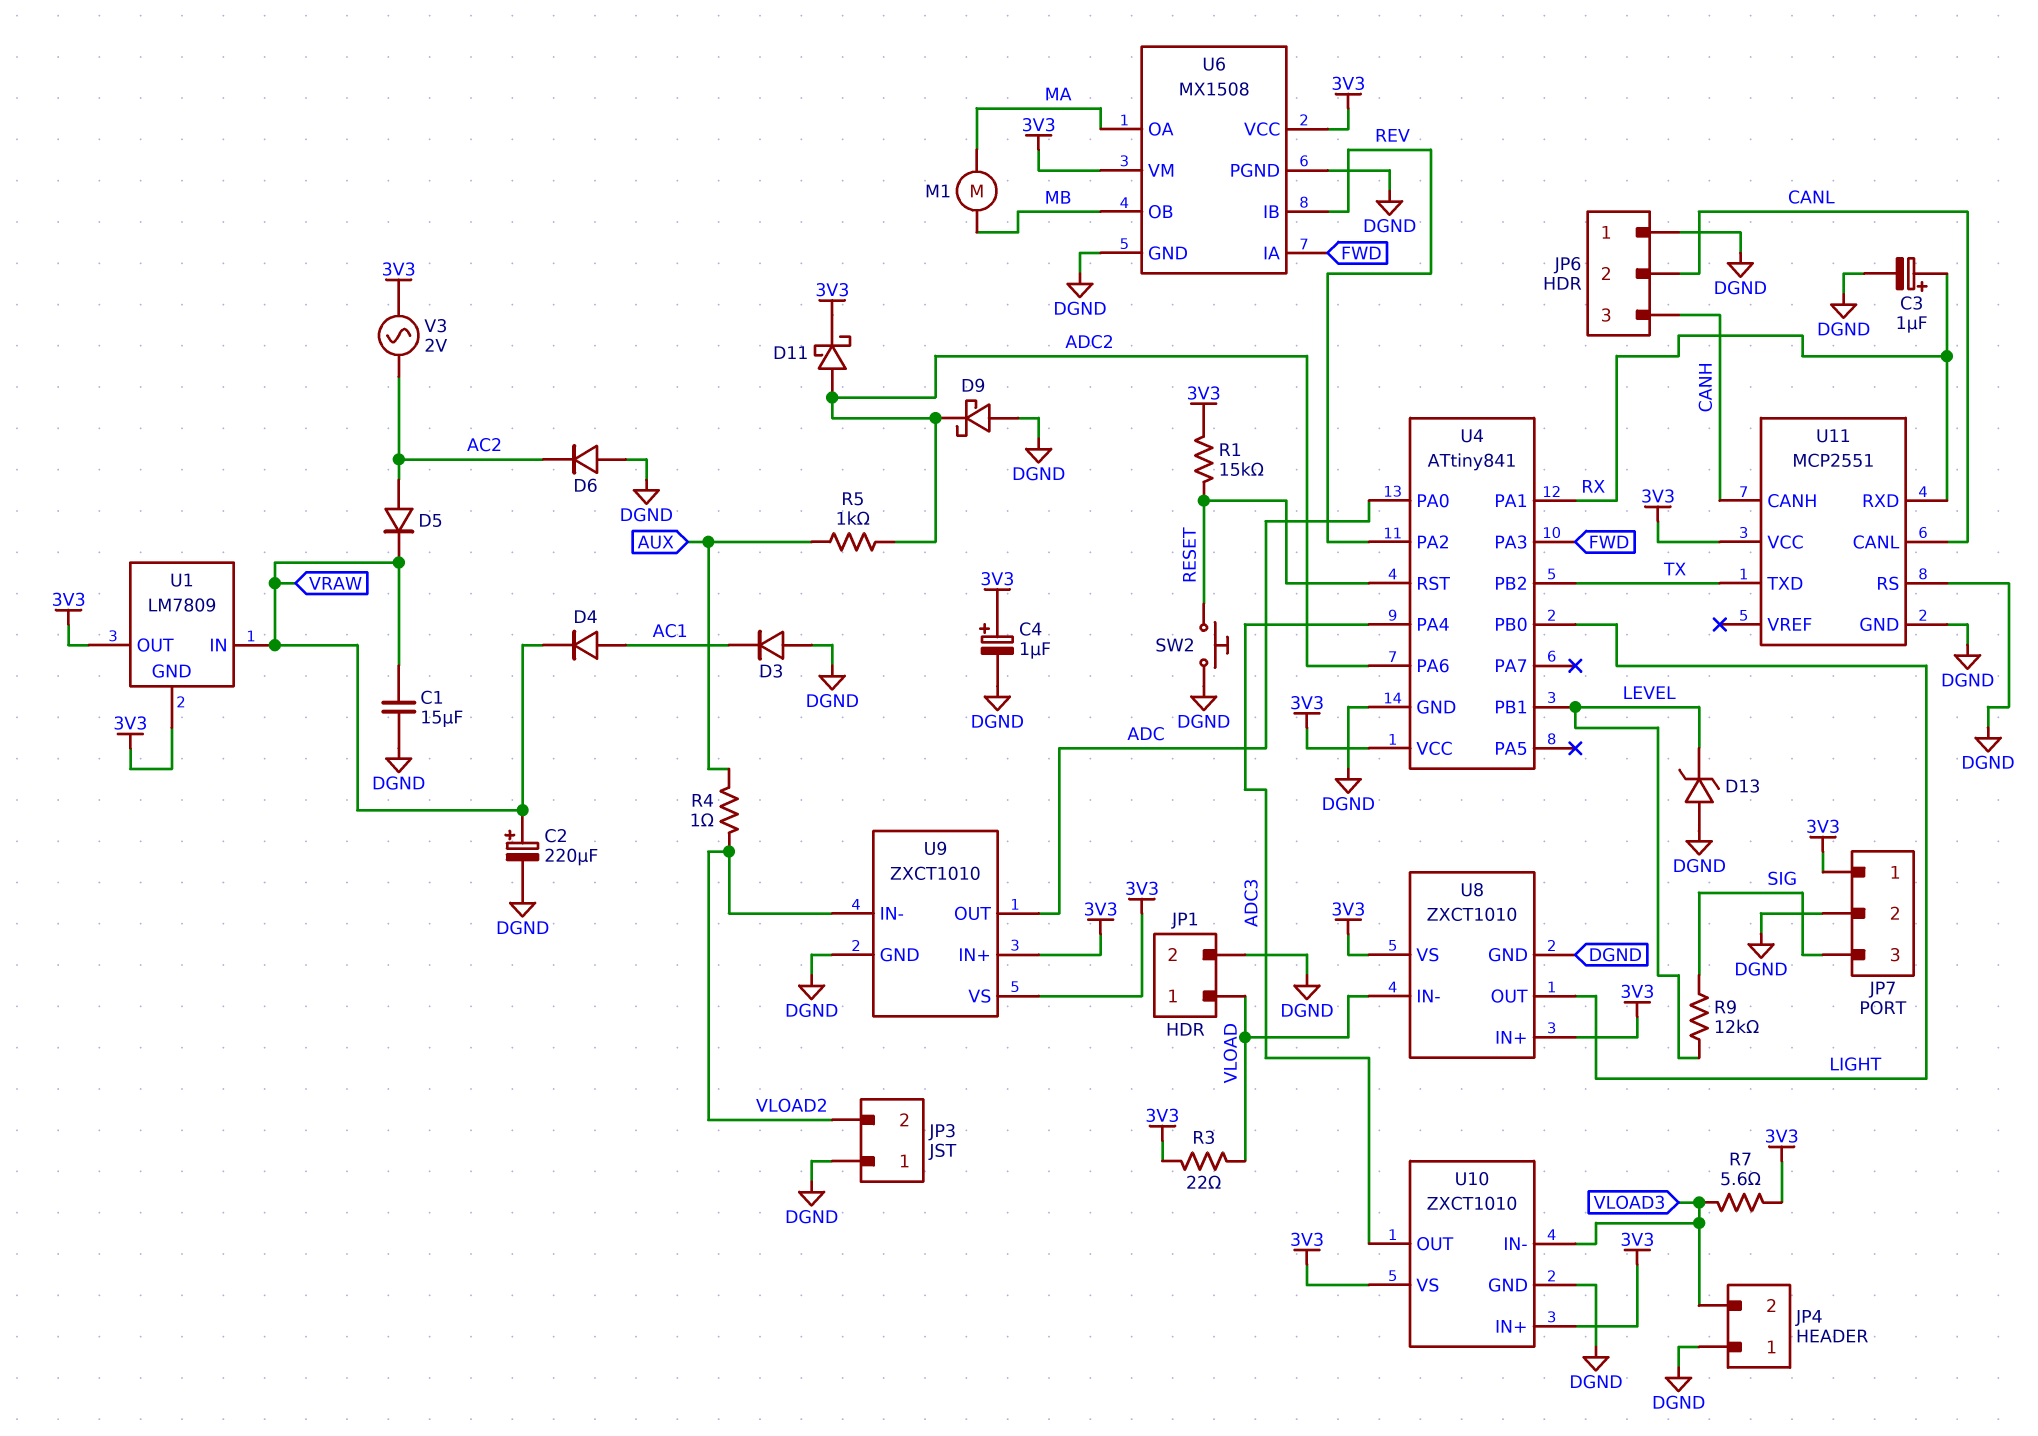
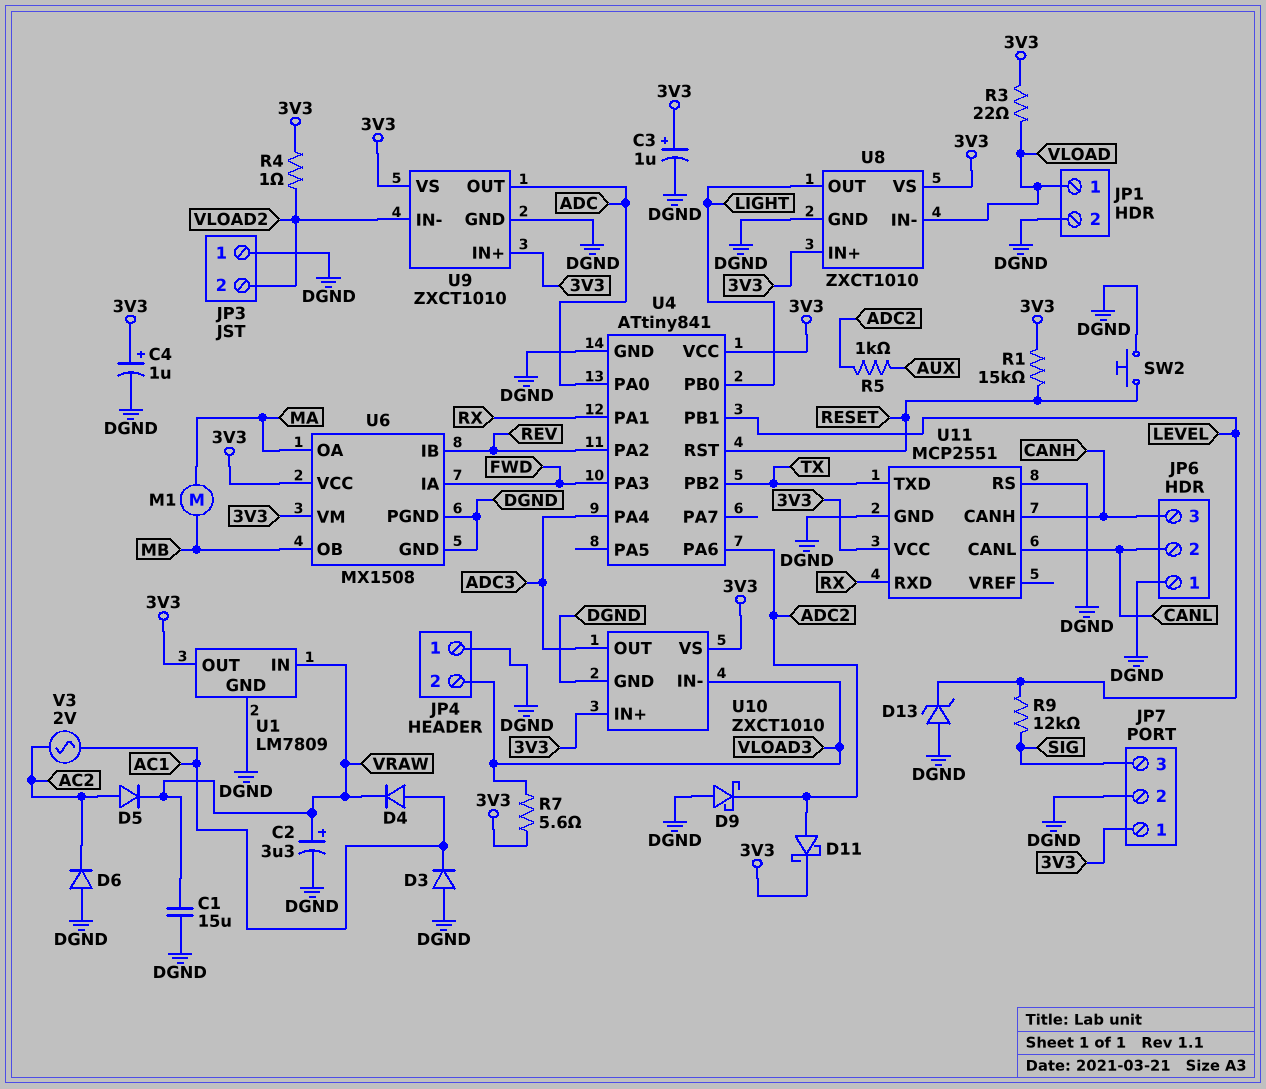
C2: 220uF (plus VRAW, minus DGND) -> 3.3uF (plus VRAW, minus DGND)
C3: 1uF (plus RX, minus DGND) -> 1uF (plus 3V3, minus DGND)
R4: 1 (AUX, VLOAD2) -> 1 (3V3, VLOAD2)
U1 pin GND: 3V3 -> DGND
V3: AC 2V (3V3, AC2) -> AC 2V (AC1, AC2)

